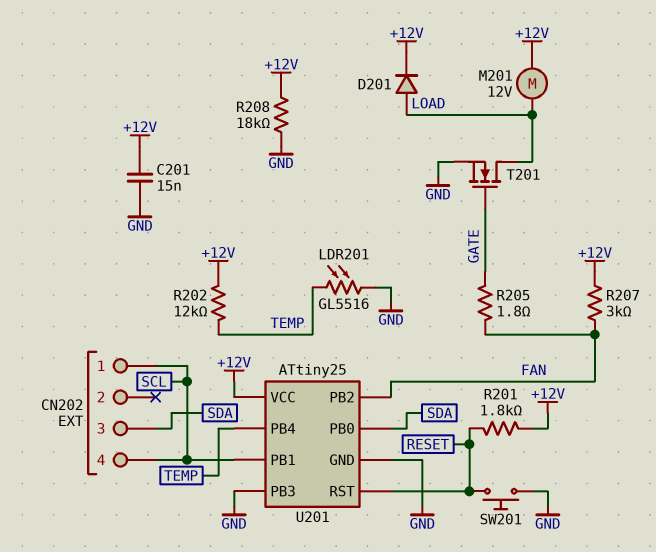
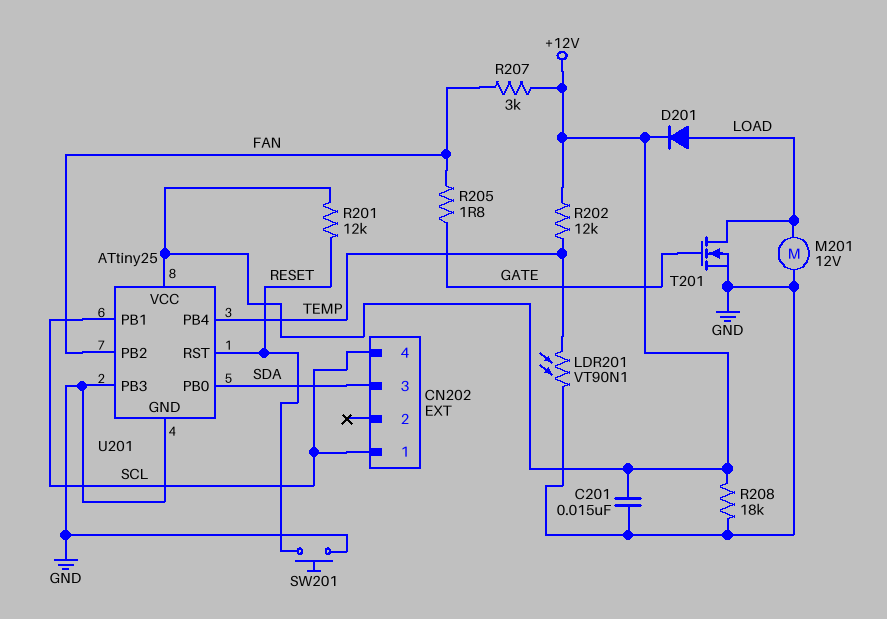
LDR201: GL5516 (GND, TEMP) -> VT90N1 (GND, TEMP)
M201: motor 12V (+12V, LOAD) -> motor 12V (GND, LOAD)
R201: 1.8k (+12V, RESET) -> 12k (+12V, RESET)

